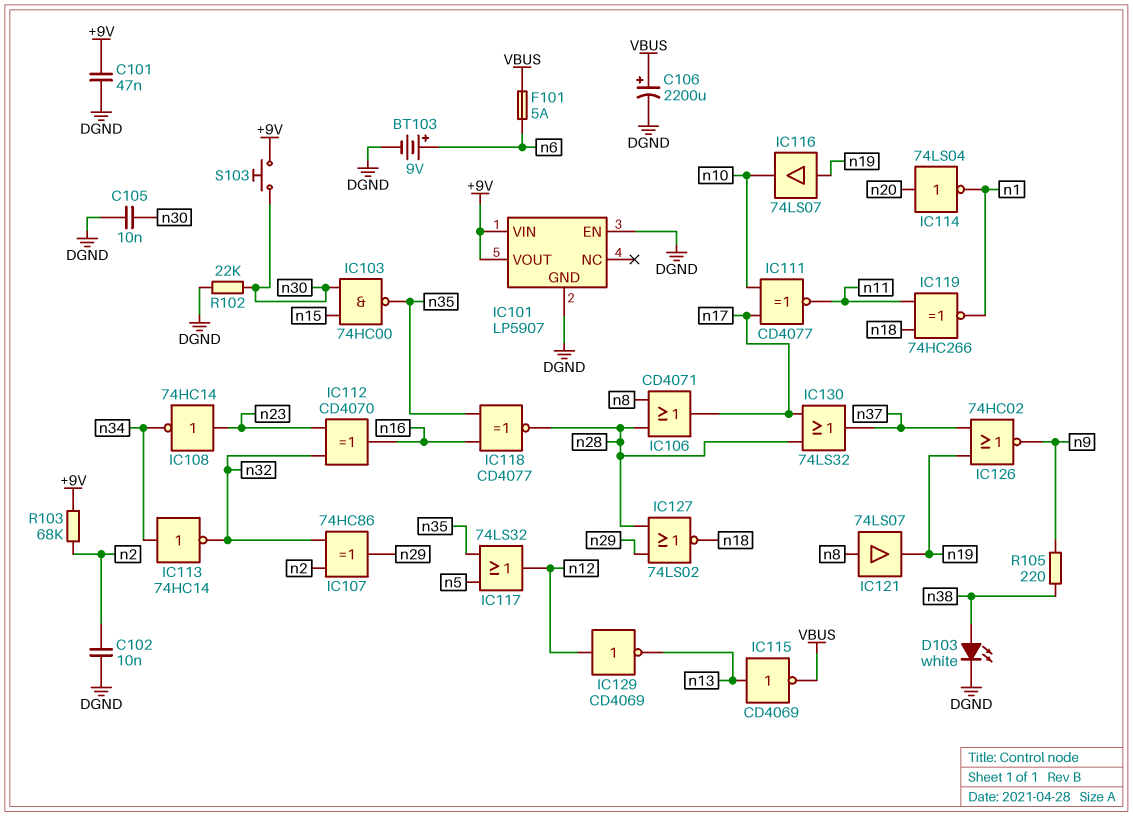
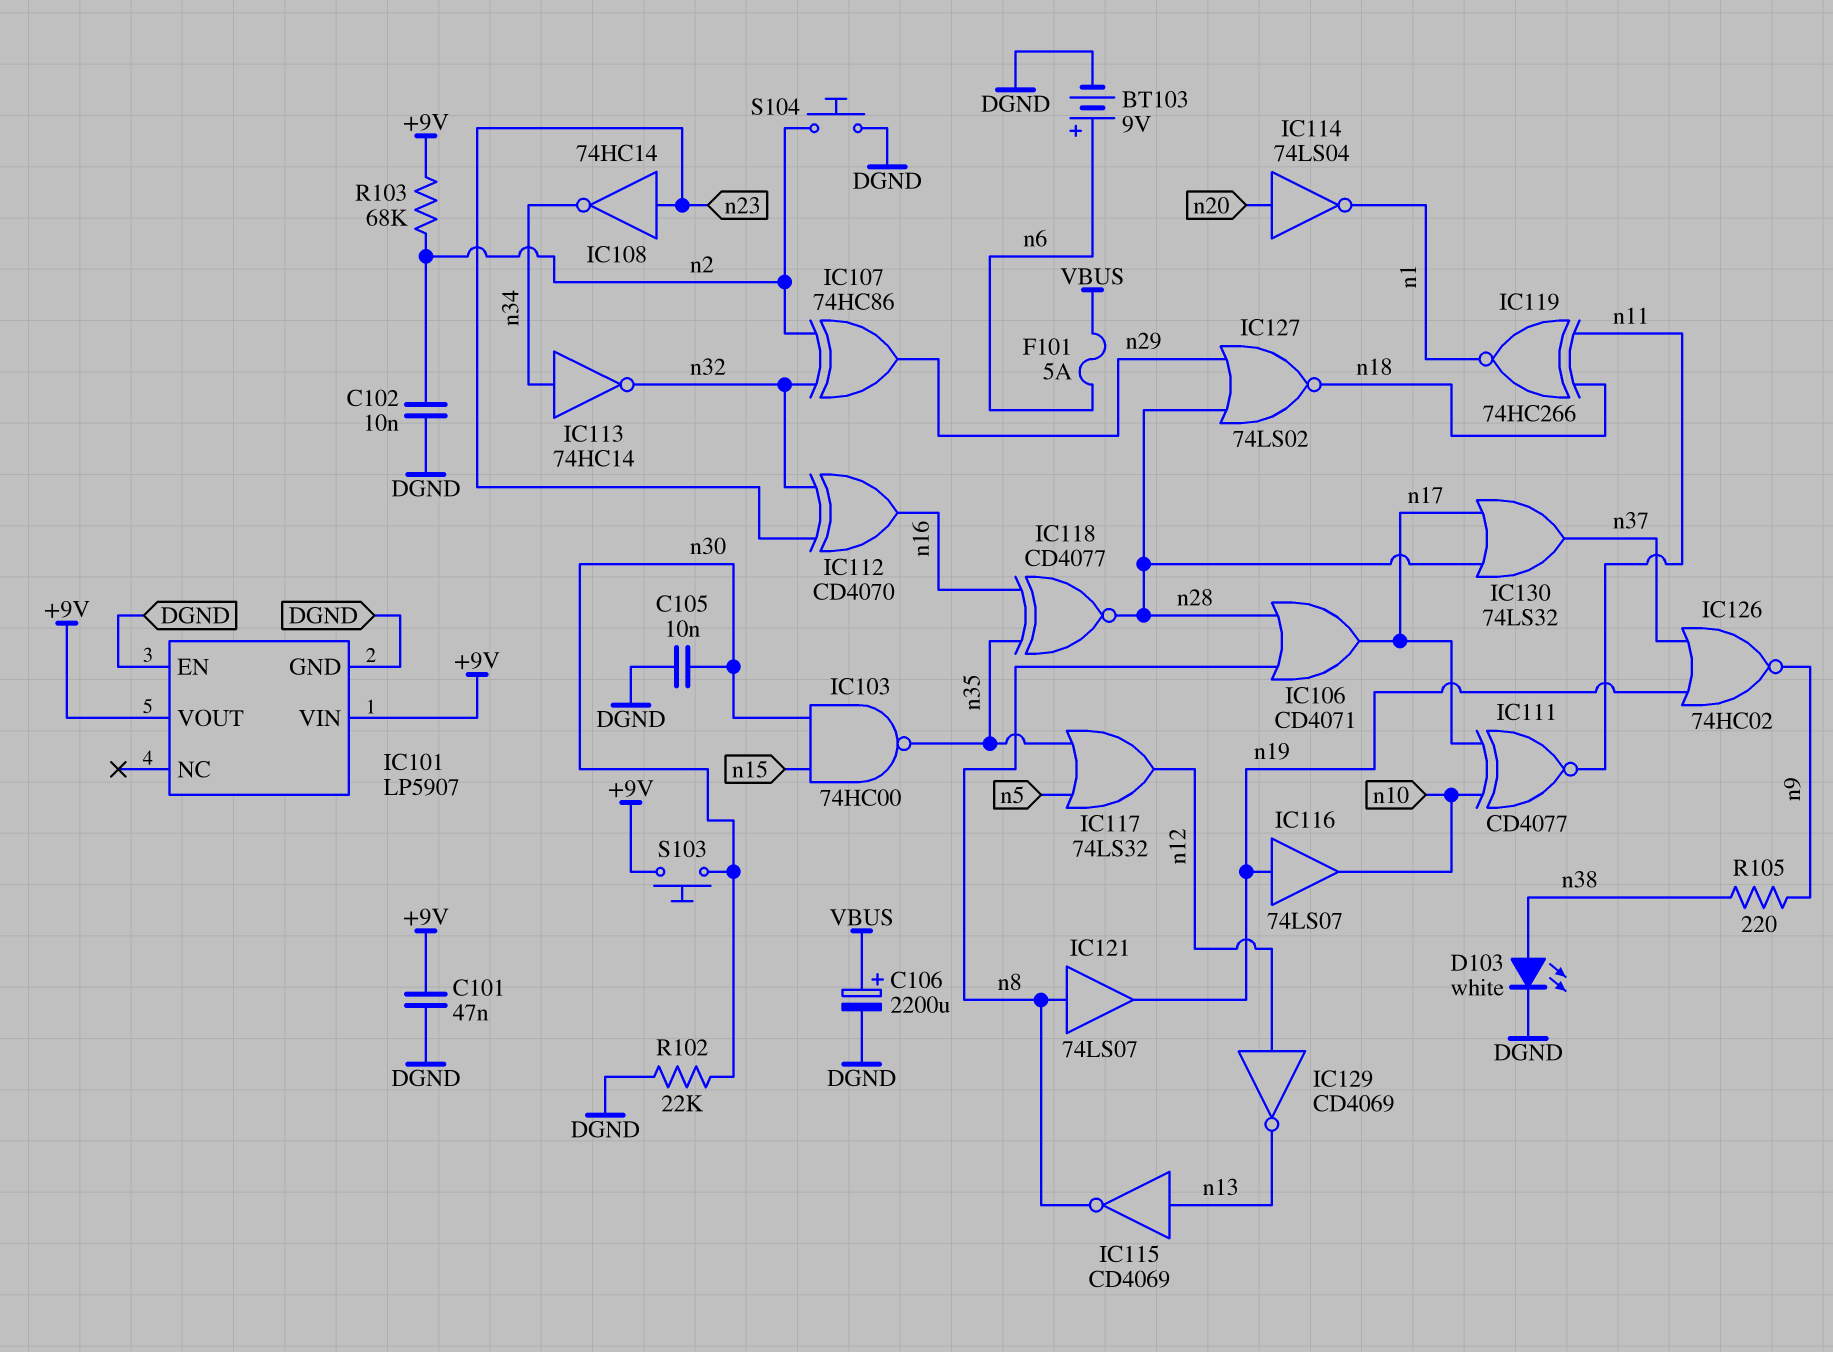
IC115: NOT CD4069 (in n13, out VBUS) -> NOT CD4069 (in n13, out n8)
S104: none -> button (DGND, n2)

